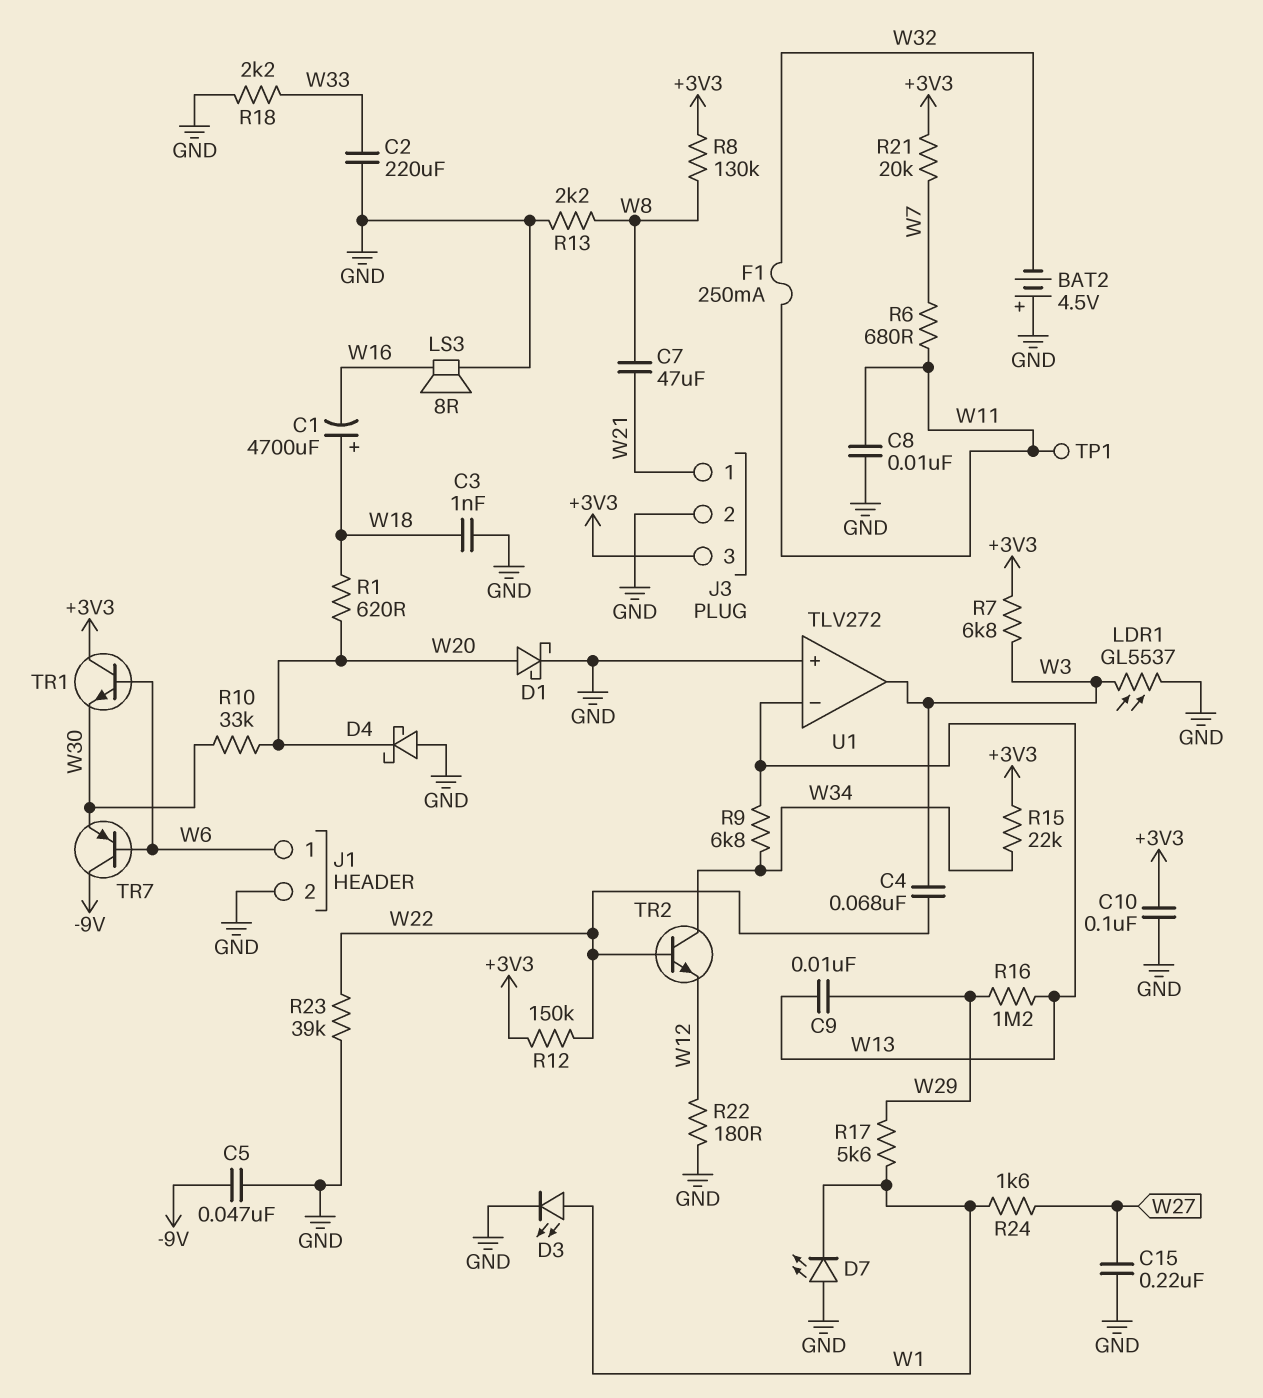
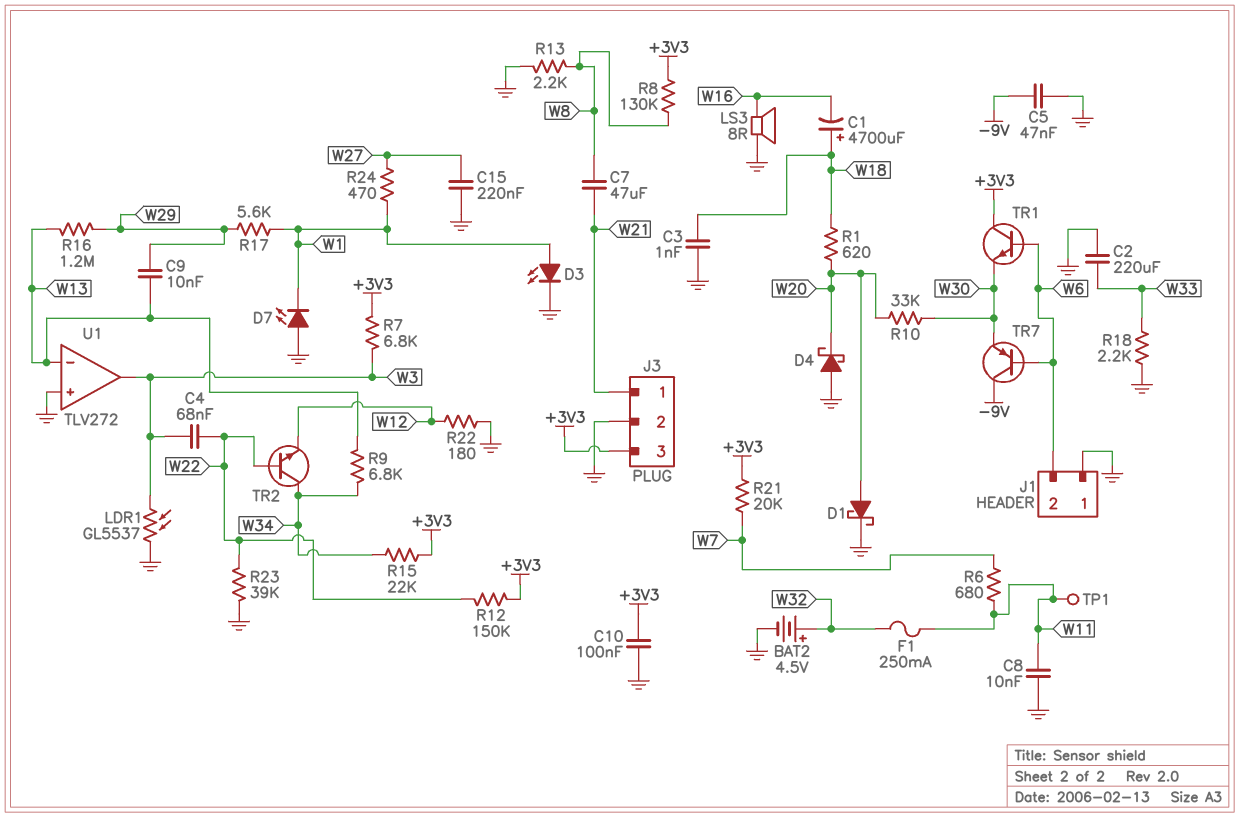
BAT2: 4.5V (plus GND, minus W32) -> 4.5V (plus W32, minus GND)
J1 pin 1: W6 -> GND
J1 pin 2: GND -> W6
R24: 1.6k (W1, W27) -> 470 (W1, W27)

